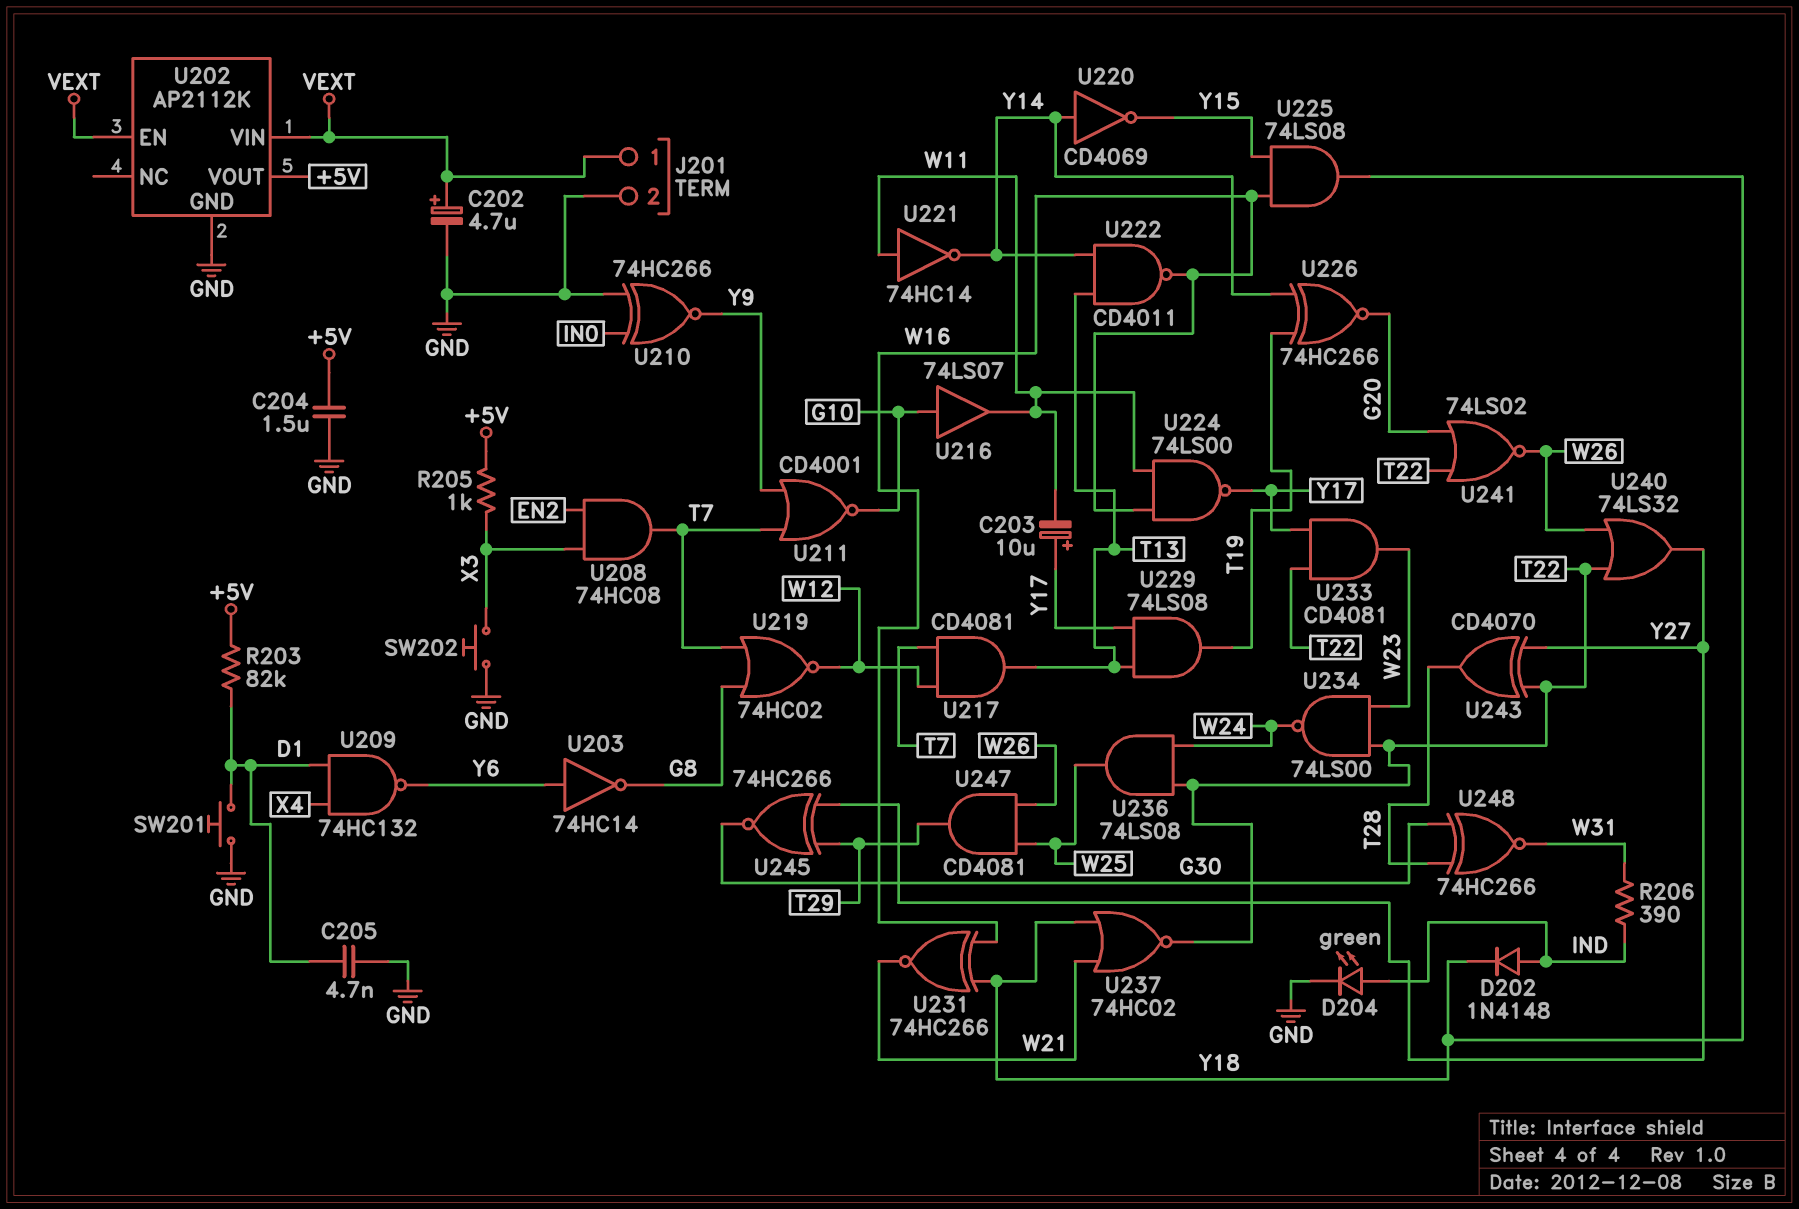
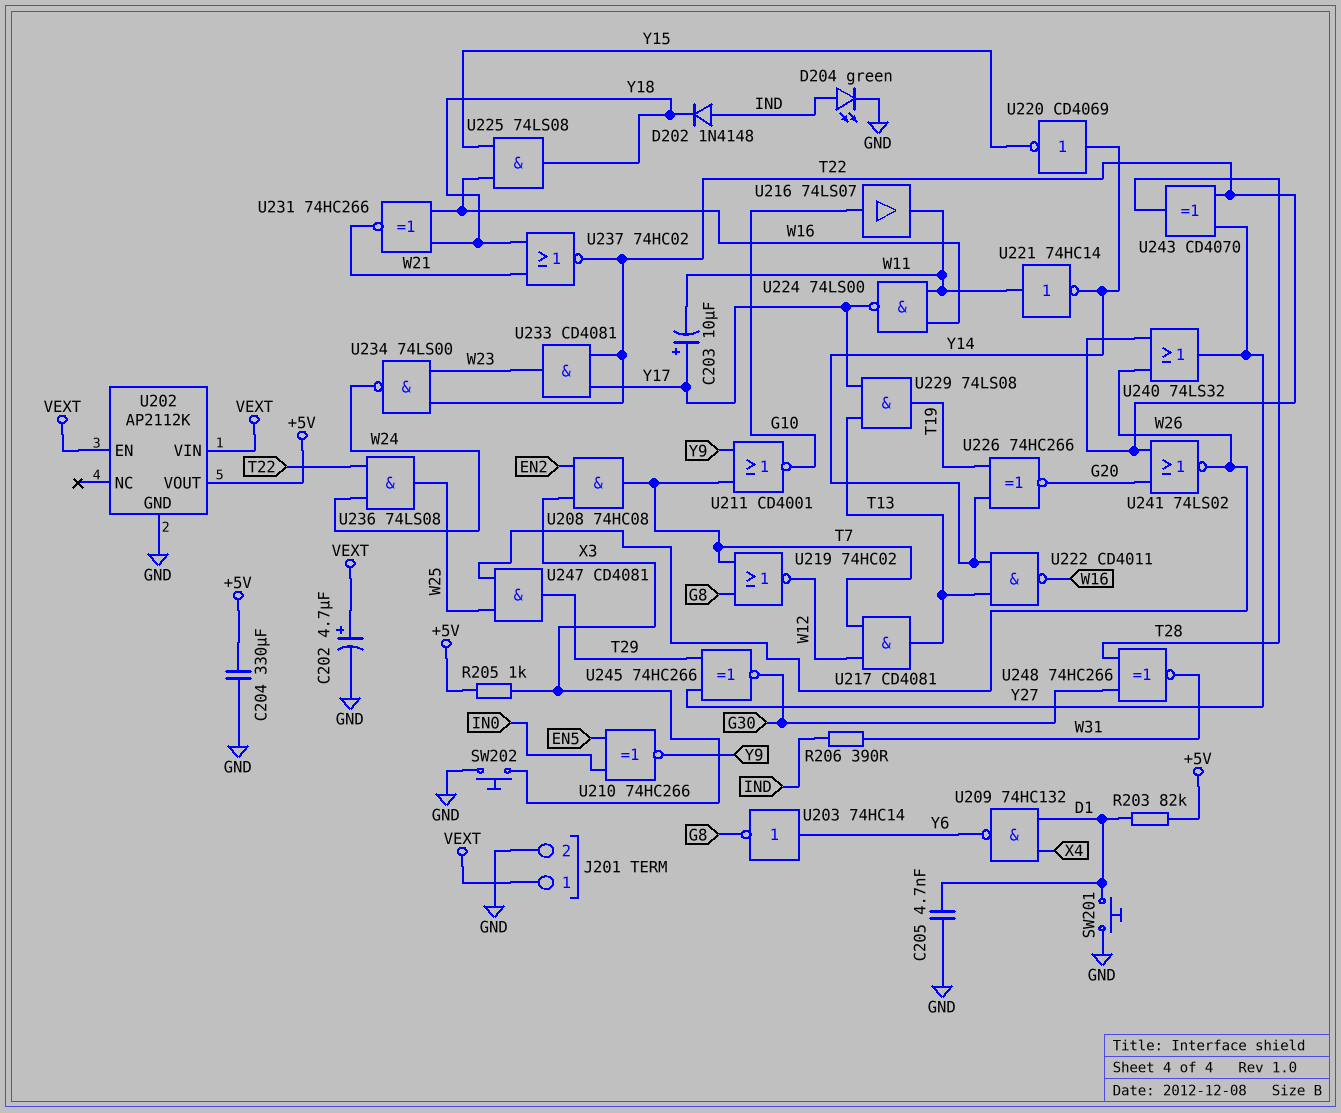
C204: 1.5uF (+5V, GND) -> 330uF (+5V, GND)
U210: XNOR 74HC266 (in GND, in IN0, out Y9) -> XNOR 74HC266 (in EN5, in IN0, out Y9)

